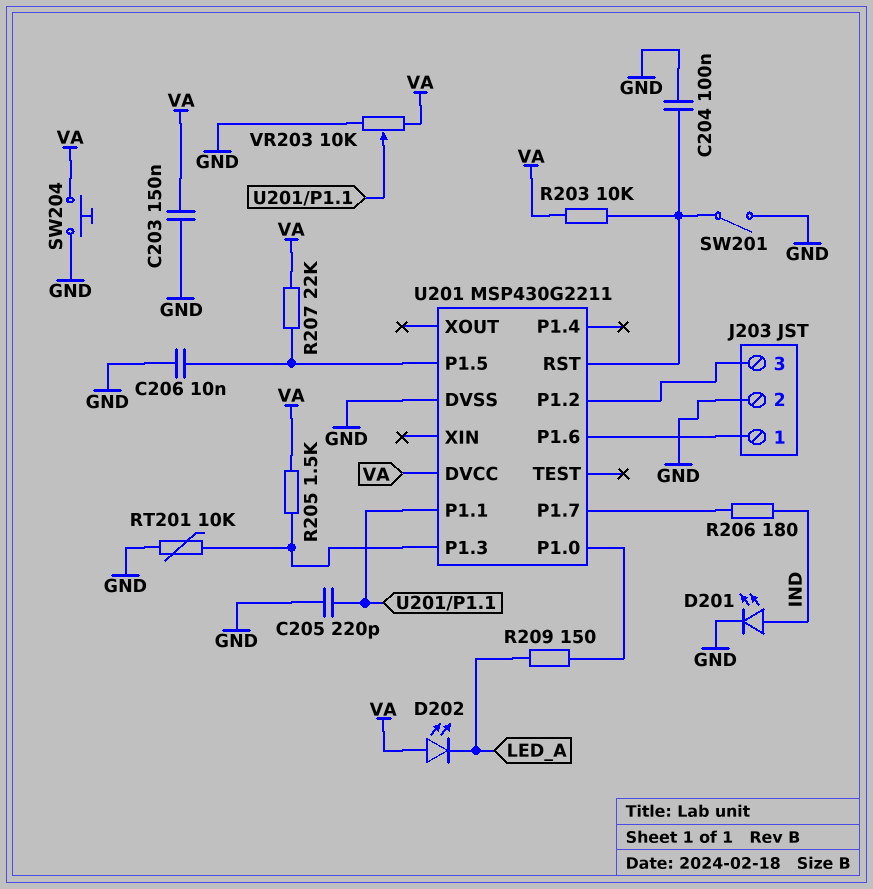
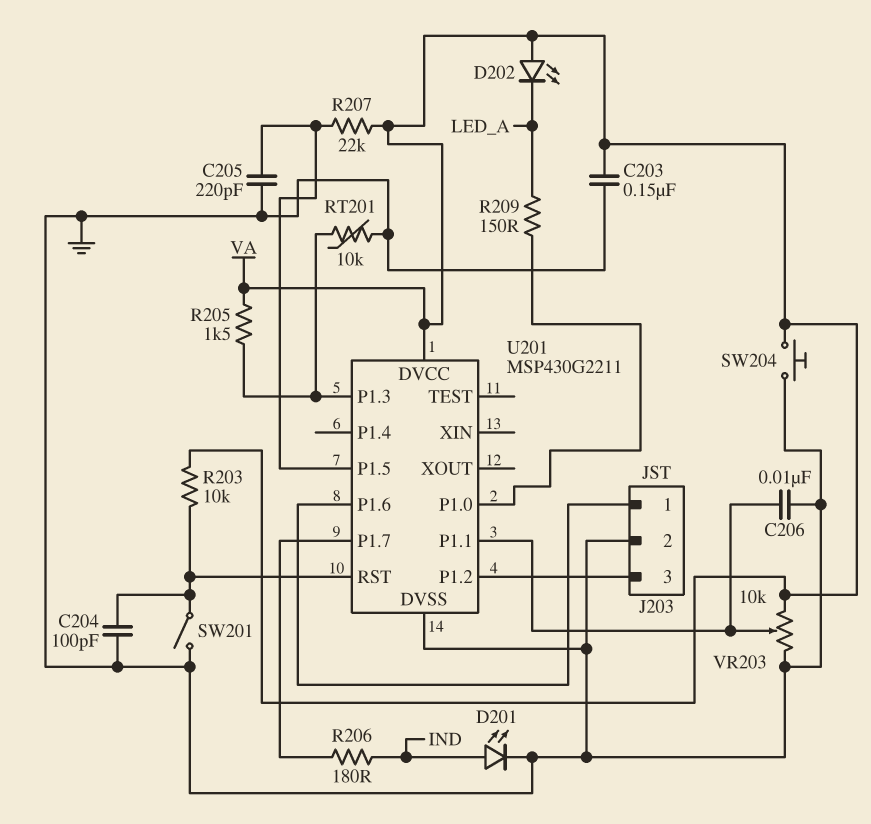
C204: 100nF (GND, U201/RST) -> 100pF (GND, U201/RST)
C205: 220pF (GND, U201/P1.1) -> 220pF (GND, U201/P1.5)
C206: 10nF (GND, U201/P1.5) -> 10nF (GND, U201/P1.1)

